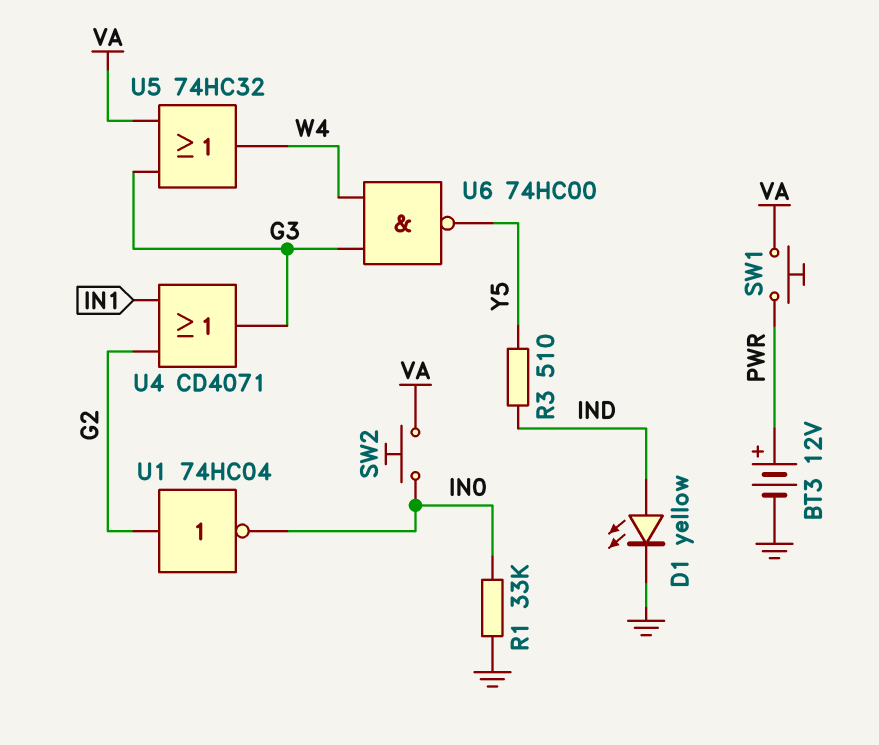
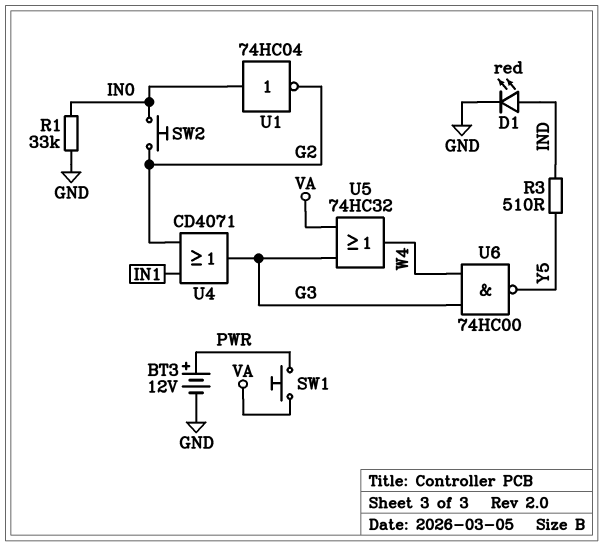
D1: LED yellow (A IND, K GND) -> LED red (A IND, K GND)
SW2: button (IN0, VA) -> button (G2, IN0)
U1: NOT 74HC04 (in G2, out IN0) -> NOT 74HC04 (in IN0, out G2)

